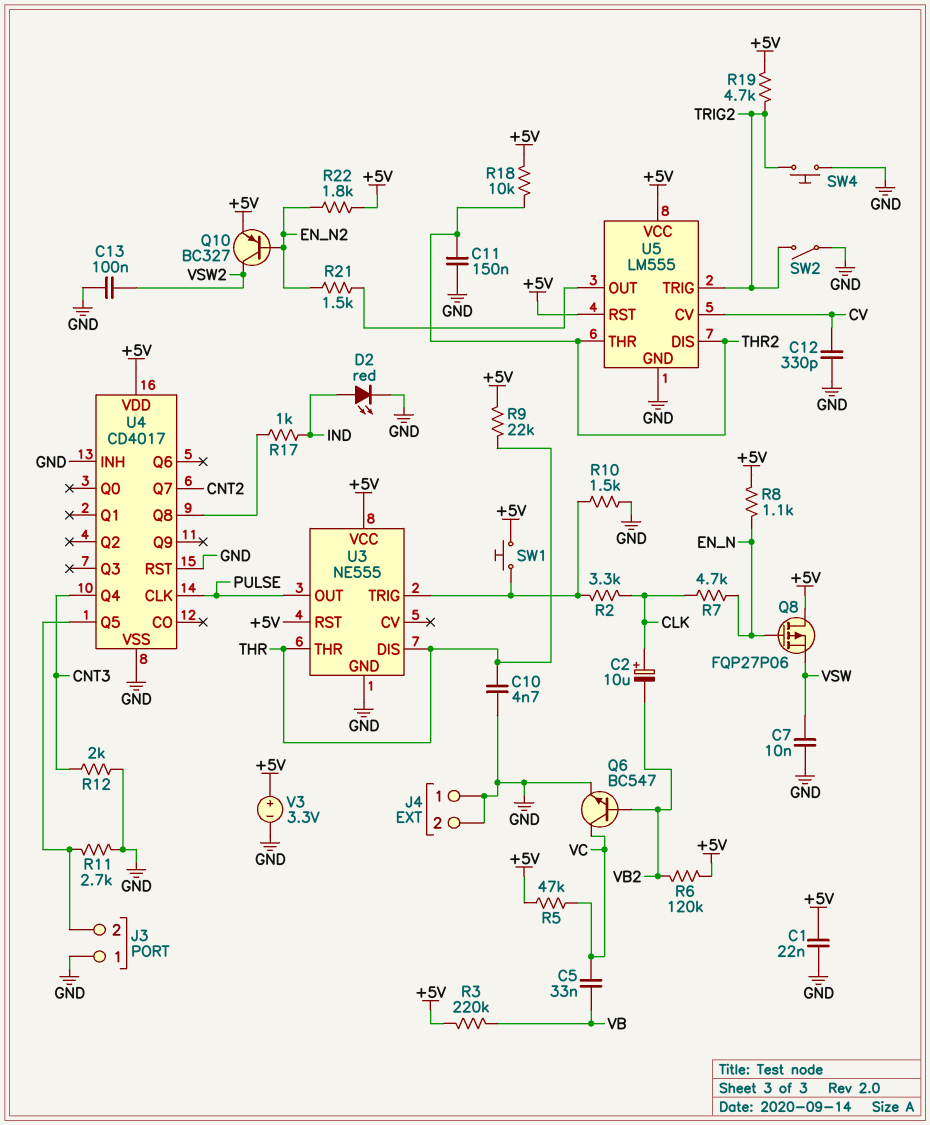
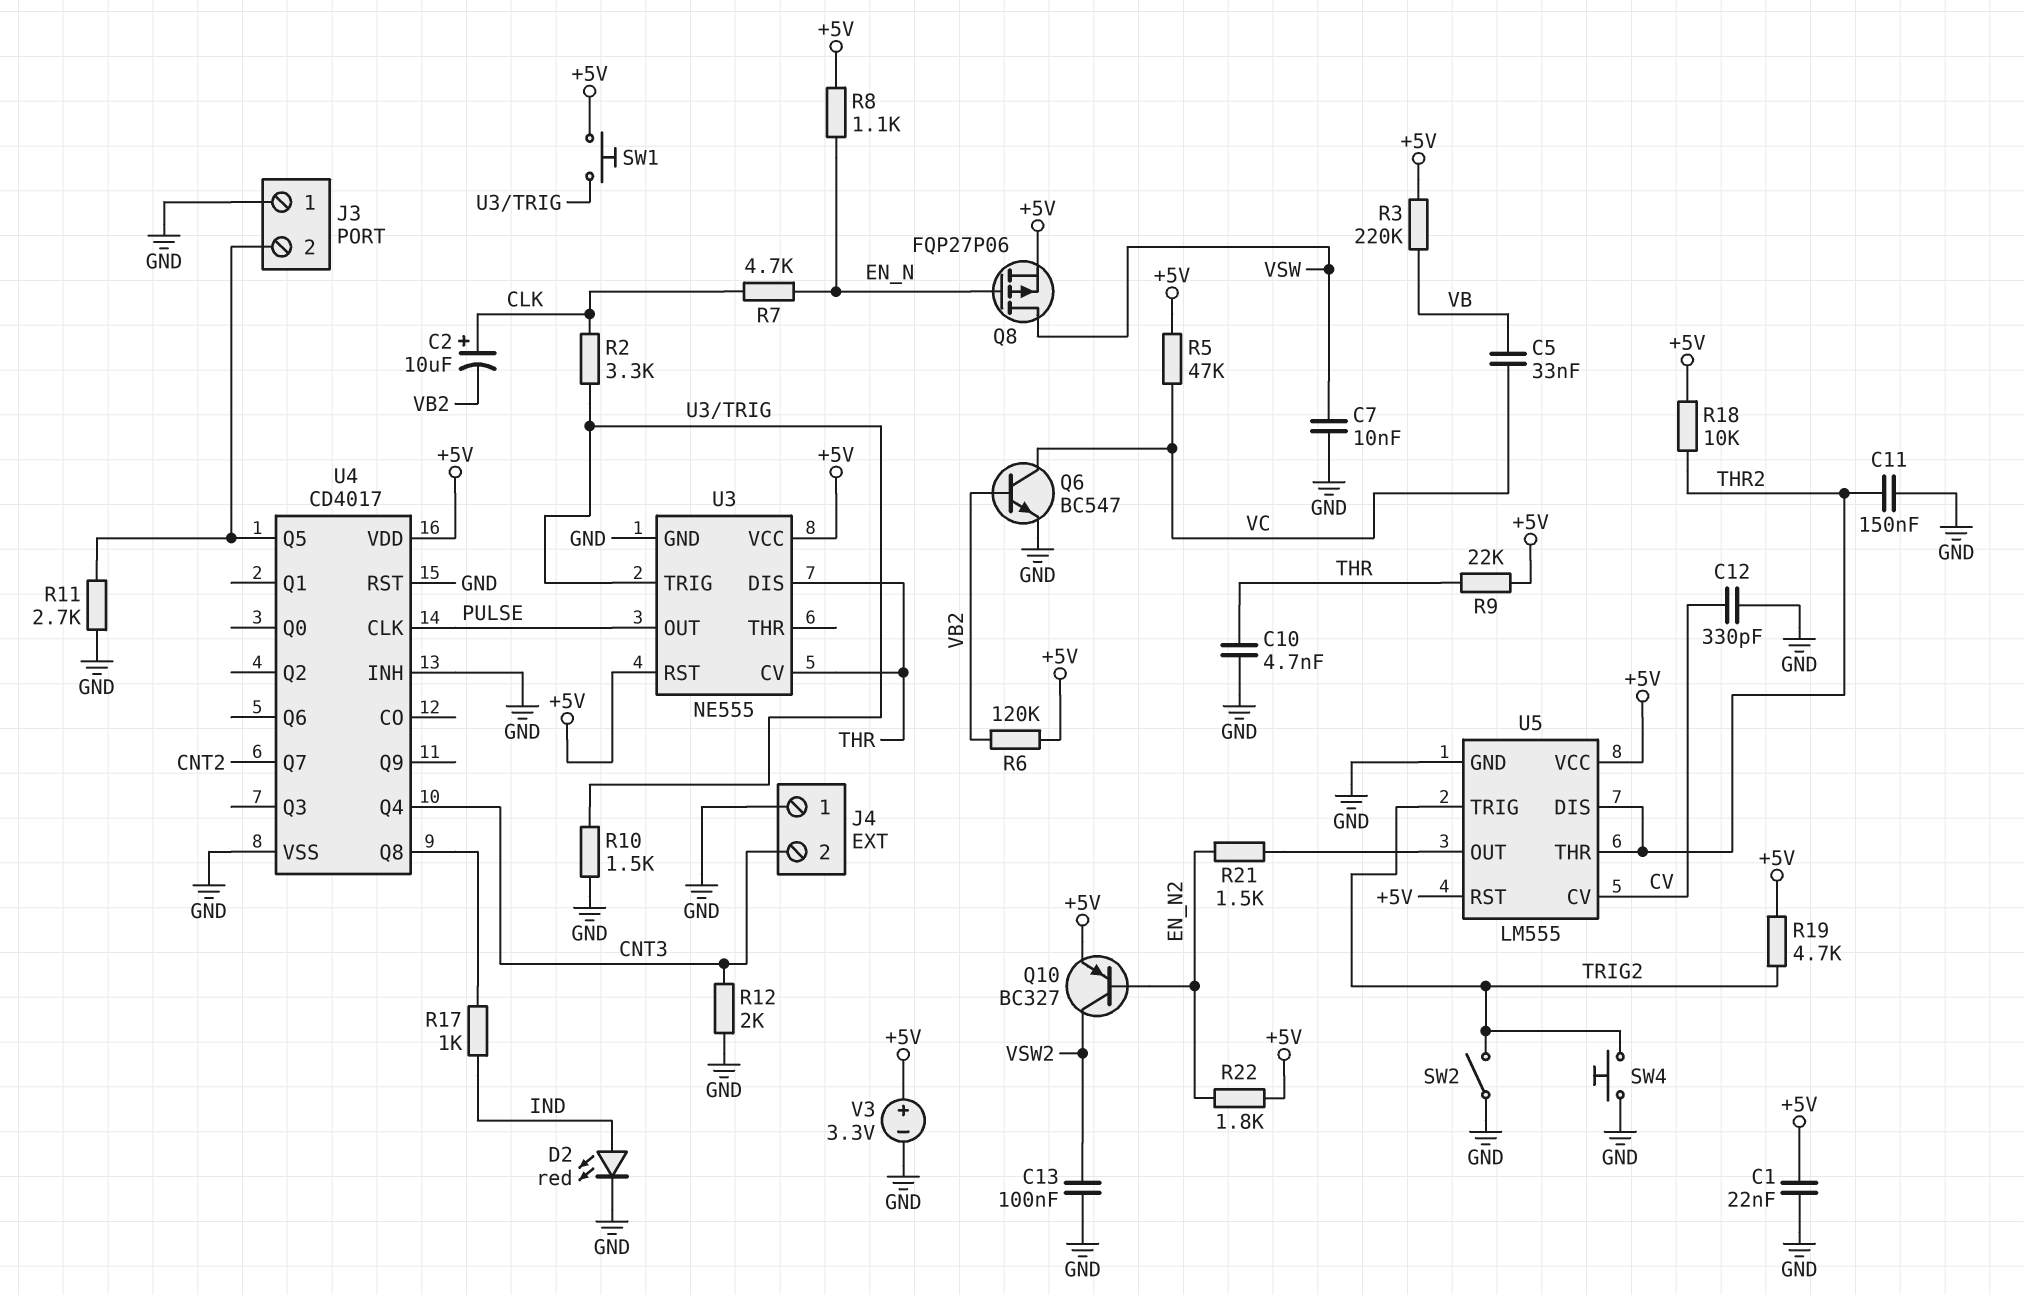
J4 pin 2: GND -> CNT3
Q8: PMOS FQP27P06 (G EN_N, D +5V, S VSW) -> PMOS FQP27P06 (G EN_N, D VSW, S +5V)
U3 pin CV: none -> THR
U3 pin THR: THR -> none

